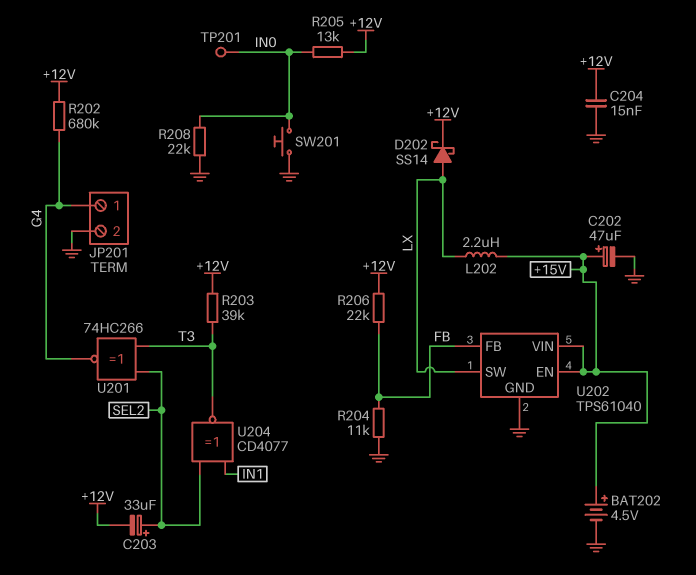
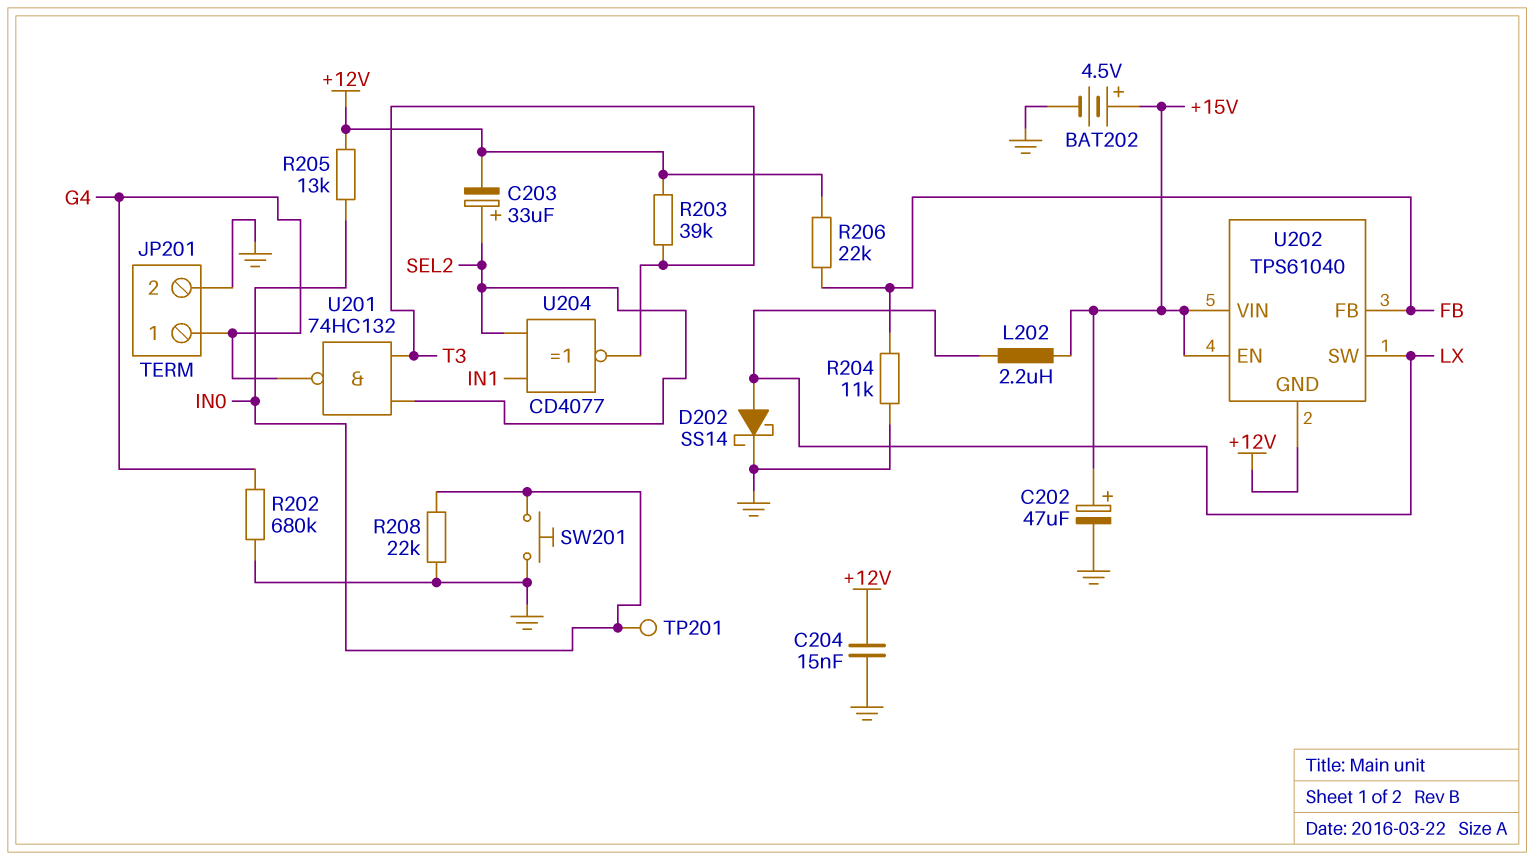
D202: schottky SS14 (A LX, K +12V) -> schottky SS14 (A LX, K GND)
R202: 680k (+12V, G4) -> 680k (G4, GND)
U201: XNOR 74HC266 (in SEL2, in T3, out G4) -> NAND 74HC132 (in SEL2, in T3, out G4)
U202 pin GND: GND -> +12V

